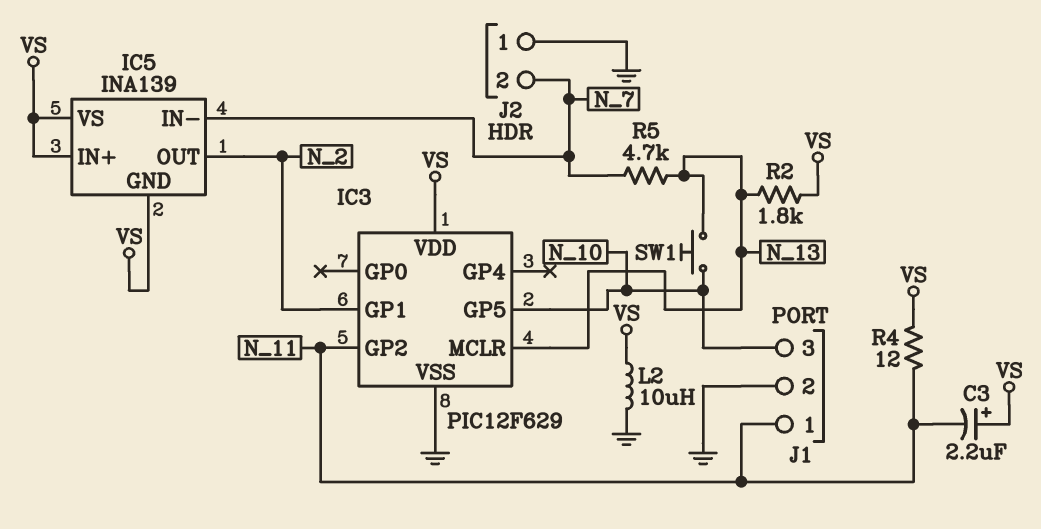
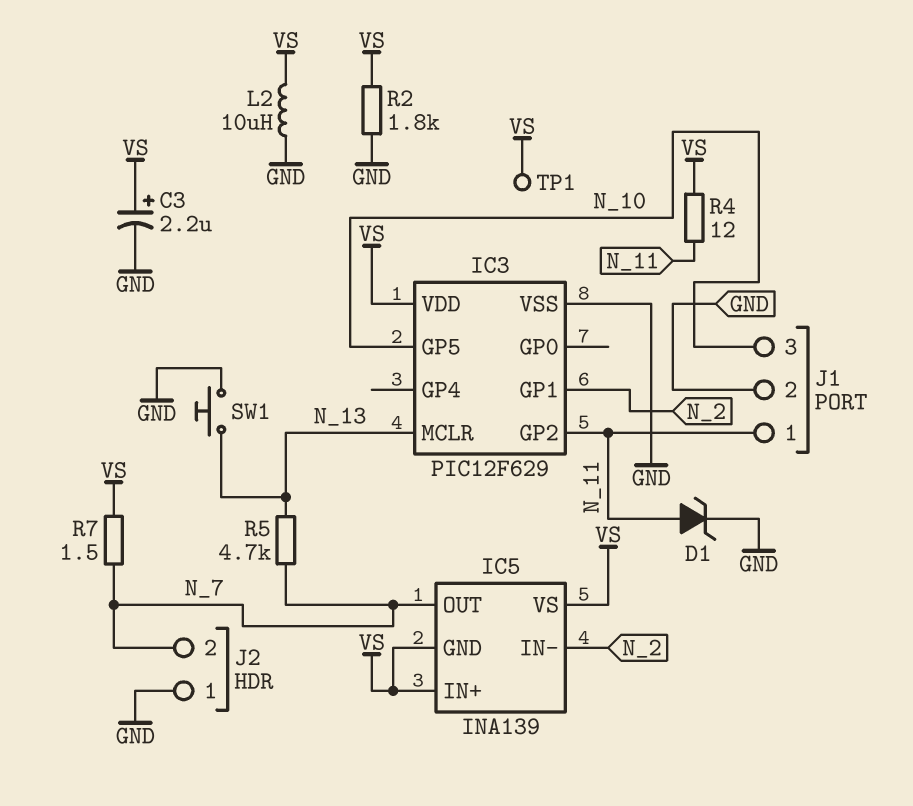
C3: 2.2uF (plus VS, minus N_11) -> 2.2uF (plus VS, minus GND)
D1: none -> zener (A N_11, K GND)
IC5 pin IN-: N_7 -> N_2
IC5 pin OUT: N_2 -> N_7
R2: 1.8k (N_13, VS) -> 1.8k (GND, VS)
R7: none -> 1.5 (N_7, VS)
SW1: button (N_10, N_13) -> button (GND, N_13)
TP1: none -> test point (VS)

